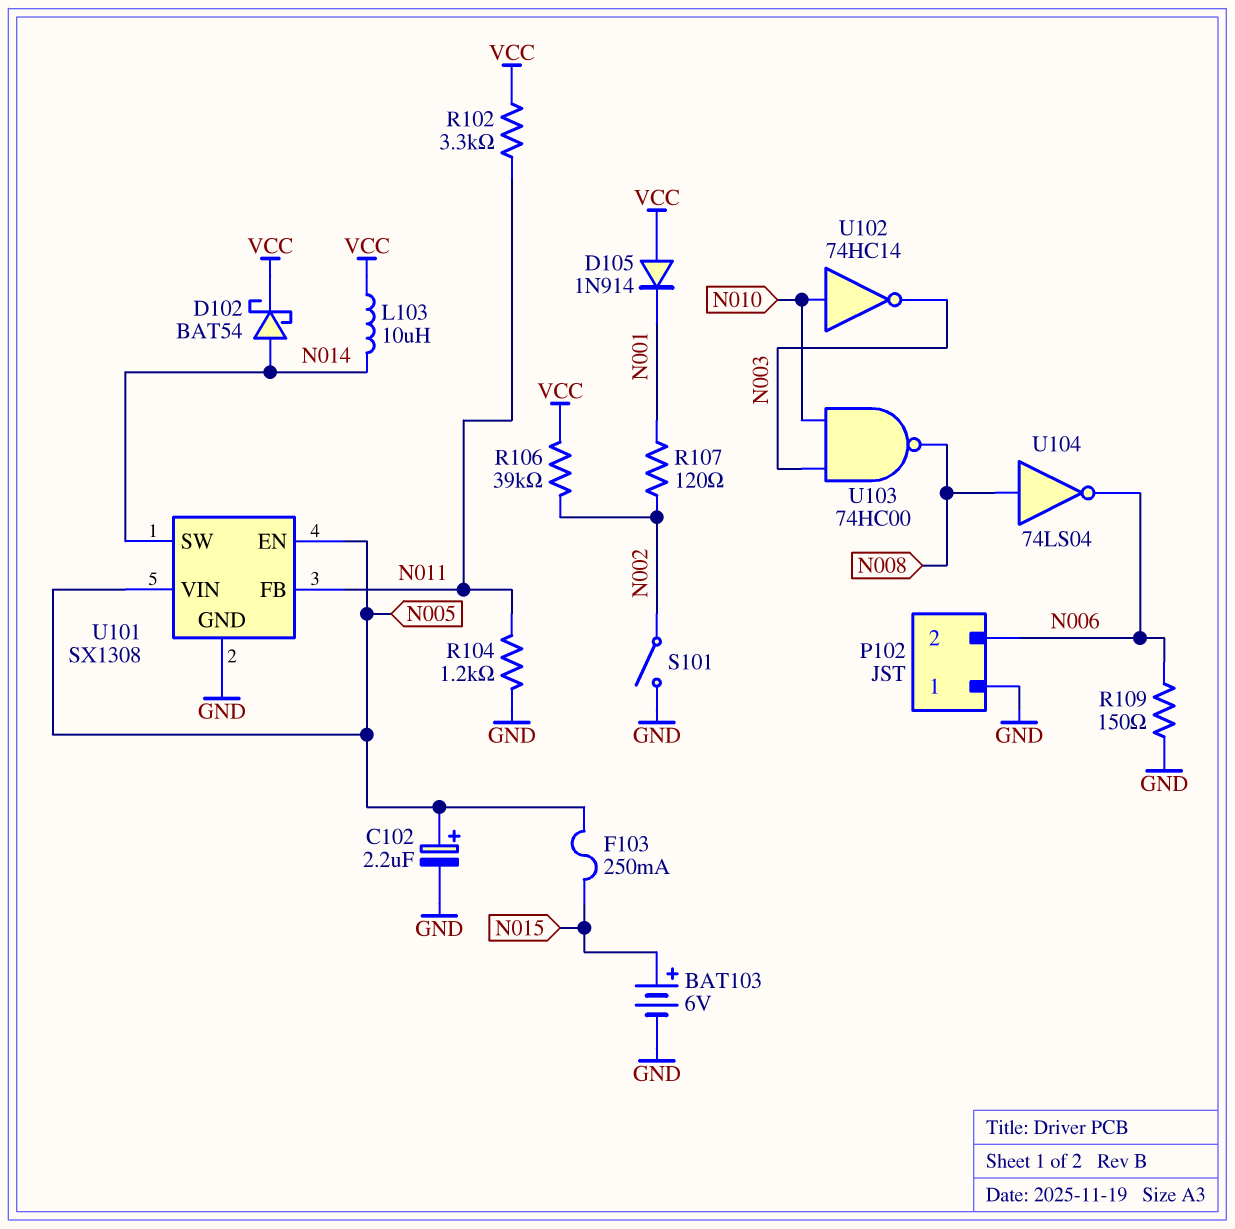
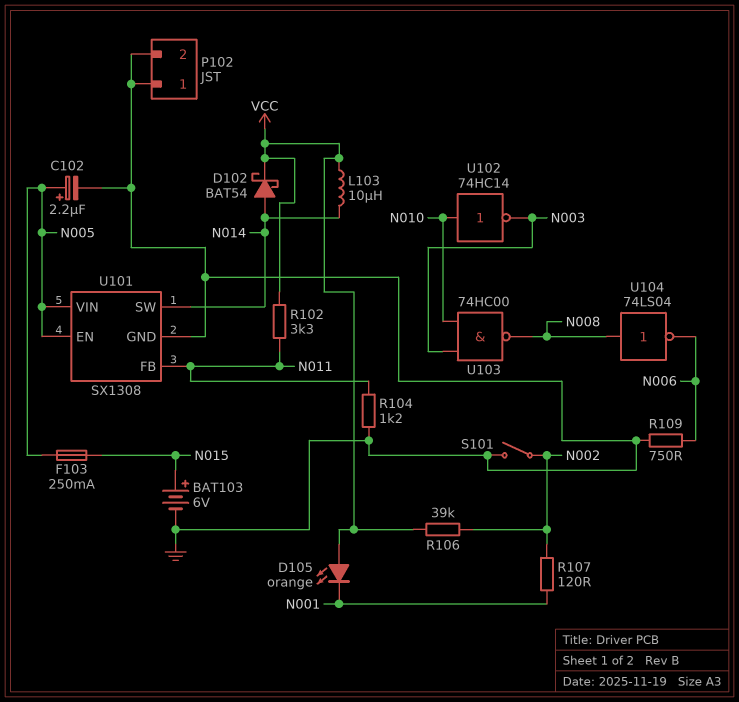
D105: diode 1N914 (A VCC, K N001) -> LED orange (A VCC, K N001)
P102 pin 2: N006 -> GND
R109: 150 (GND, N006) -> 750 (GND, N006)

